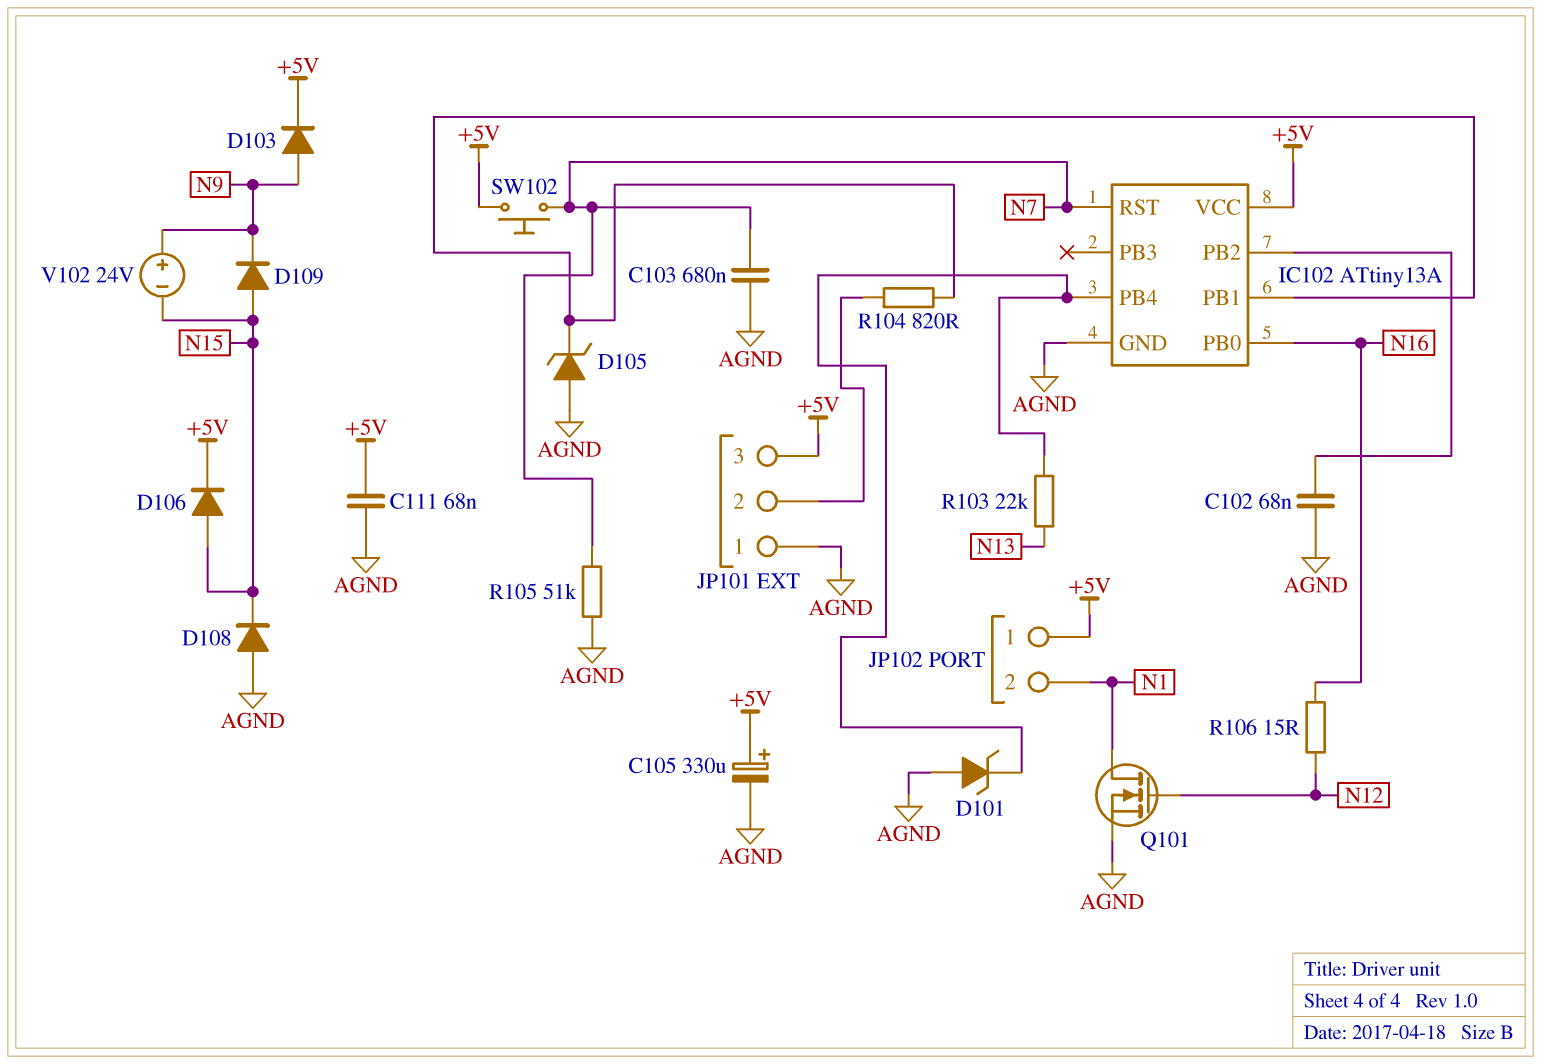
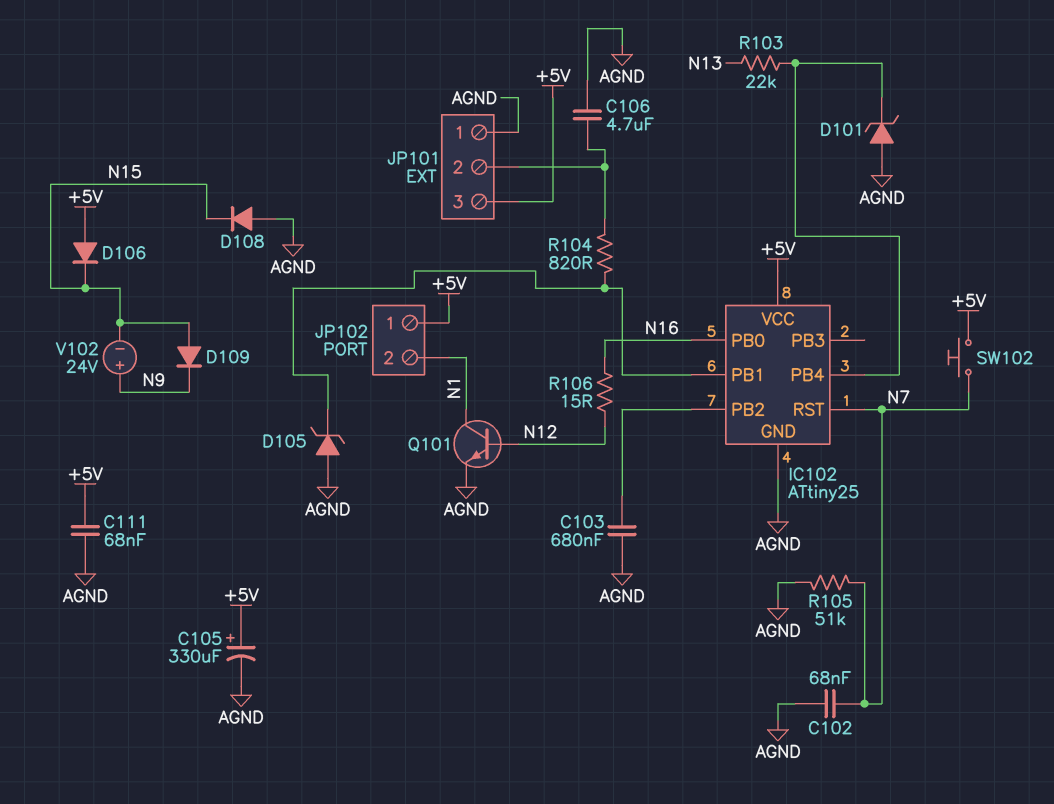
C102: 68nF (AGND, IC102/PB2) -> 68nF (AGND, N7)
C103: 680nF (AGND, N7) -> 680nF (AGND, IC102/PB2)
C106: none -> 4.7uF (AGND, JP101/2)
D103: diode (A N9, K +5V) -> none
D106: diode (A N15, K +5V) -> diode (A +5V, K N15)
IC102: ATtiny13A -> ATtiny25
Q101: NMOS (G N12, D N1, S AGND) -> NPN (B N12, C N1, E AGND)

